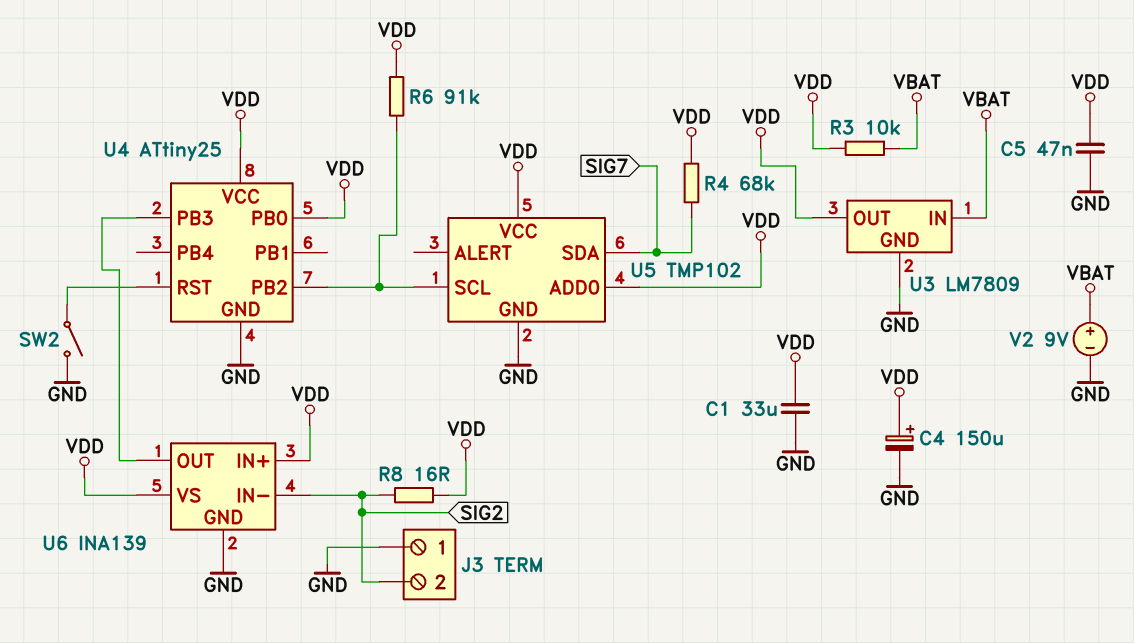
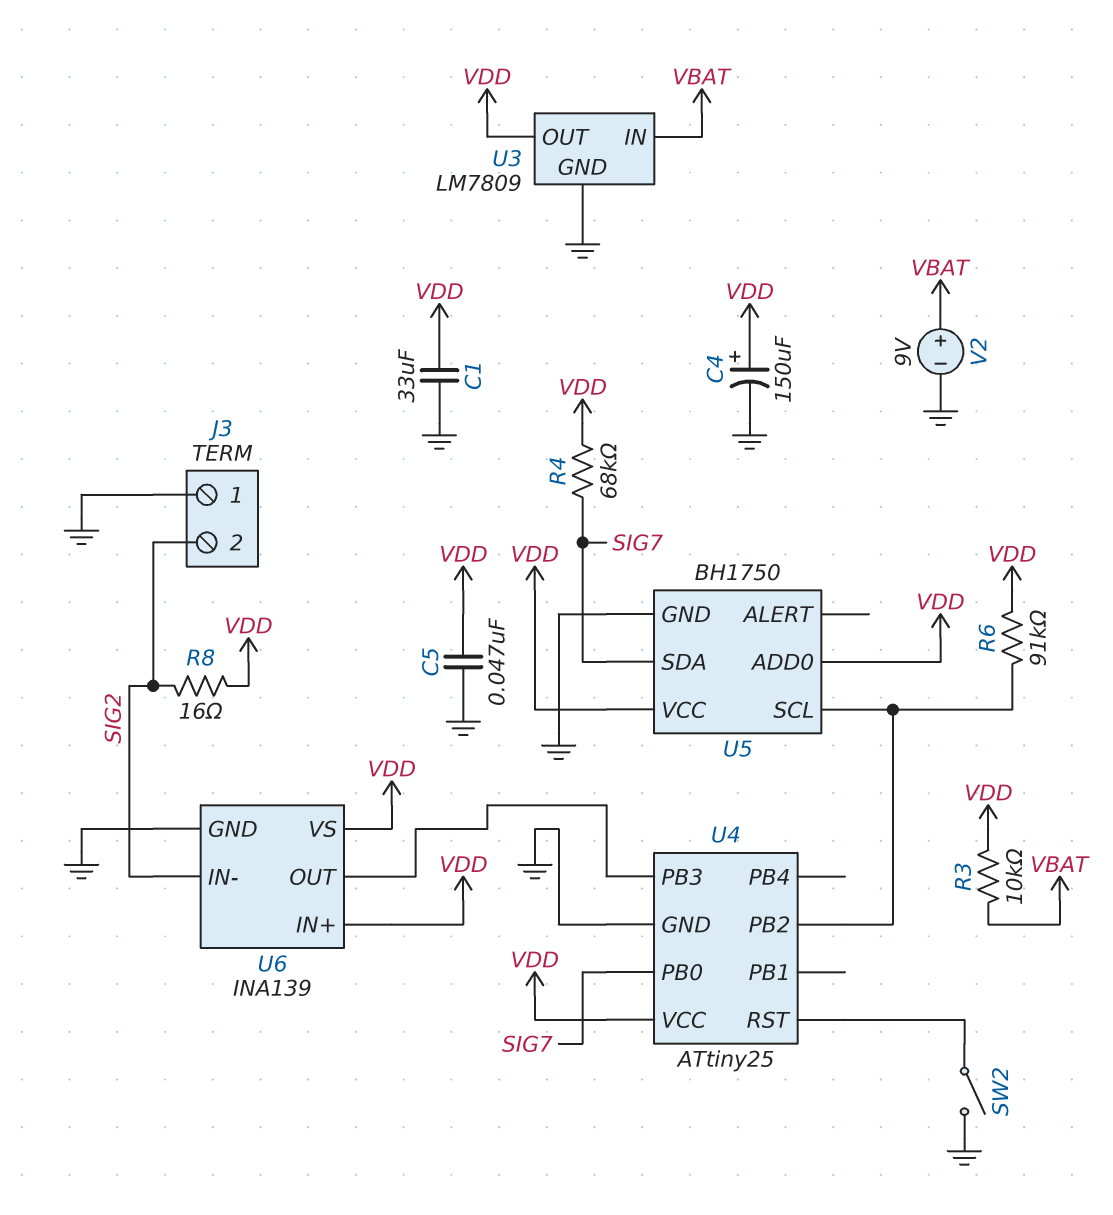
U4 pin PB0: VDD -> SIG7
U5: TMP102 -> BH1750

